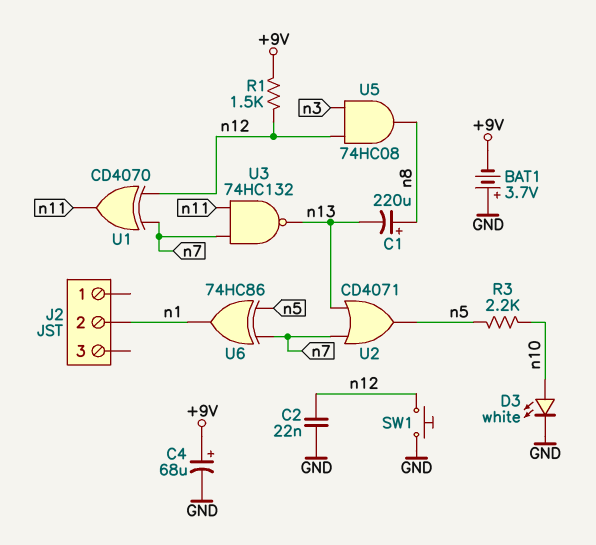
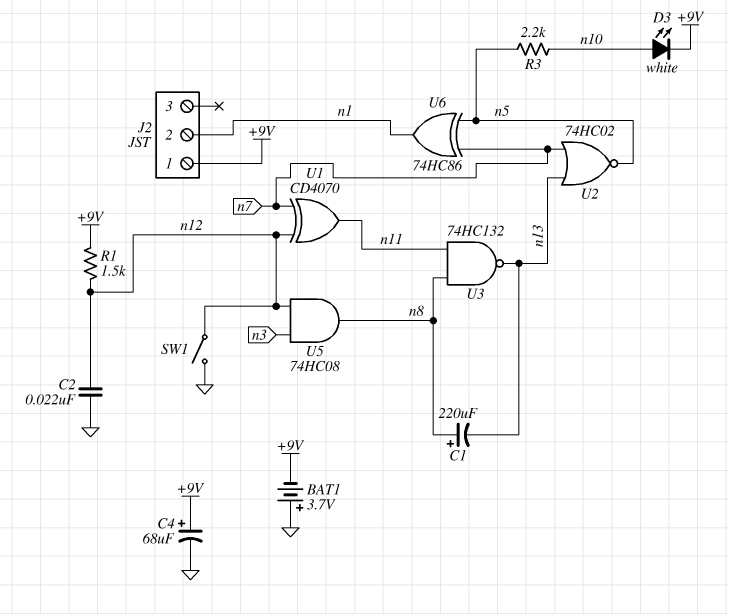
D3: LED white (A n10, K GND) -> LED white (A n10, K +9V)
J2 pin 1: none -> +9V
SW1: button (GND, n12) -> switch (GND, n12)
U2: OR CD4071 (in n7, in n13, out n5) -> NOR 74HC02 (in n7, in n13, out n5)
U3: NAND 74HC132 (in n7, in n11, out n13) -> NAND 74HC132 (in n8, in n11, out n13)

